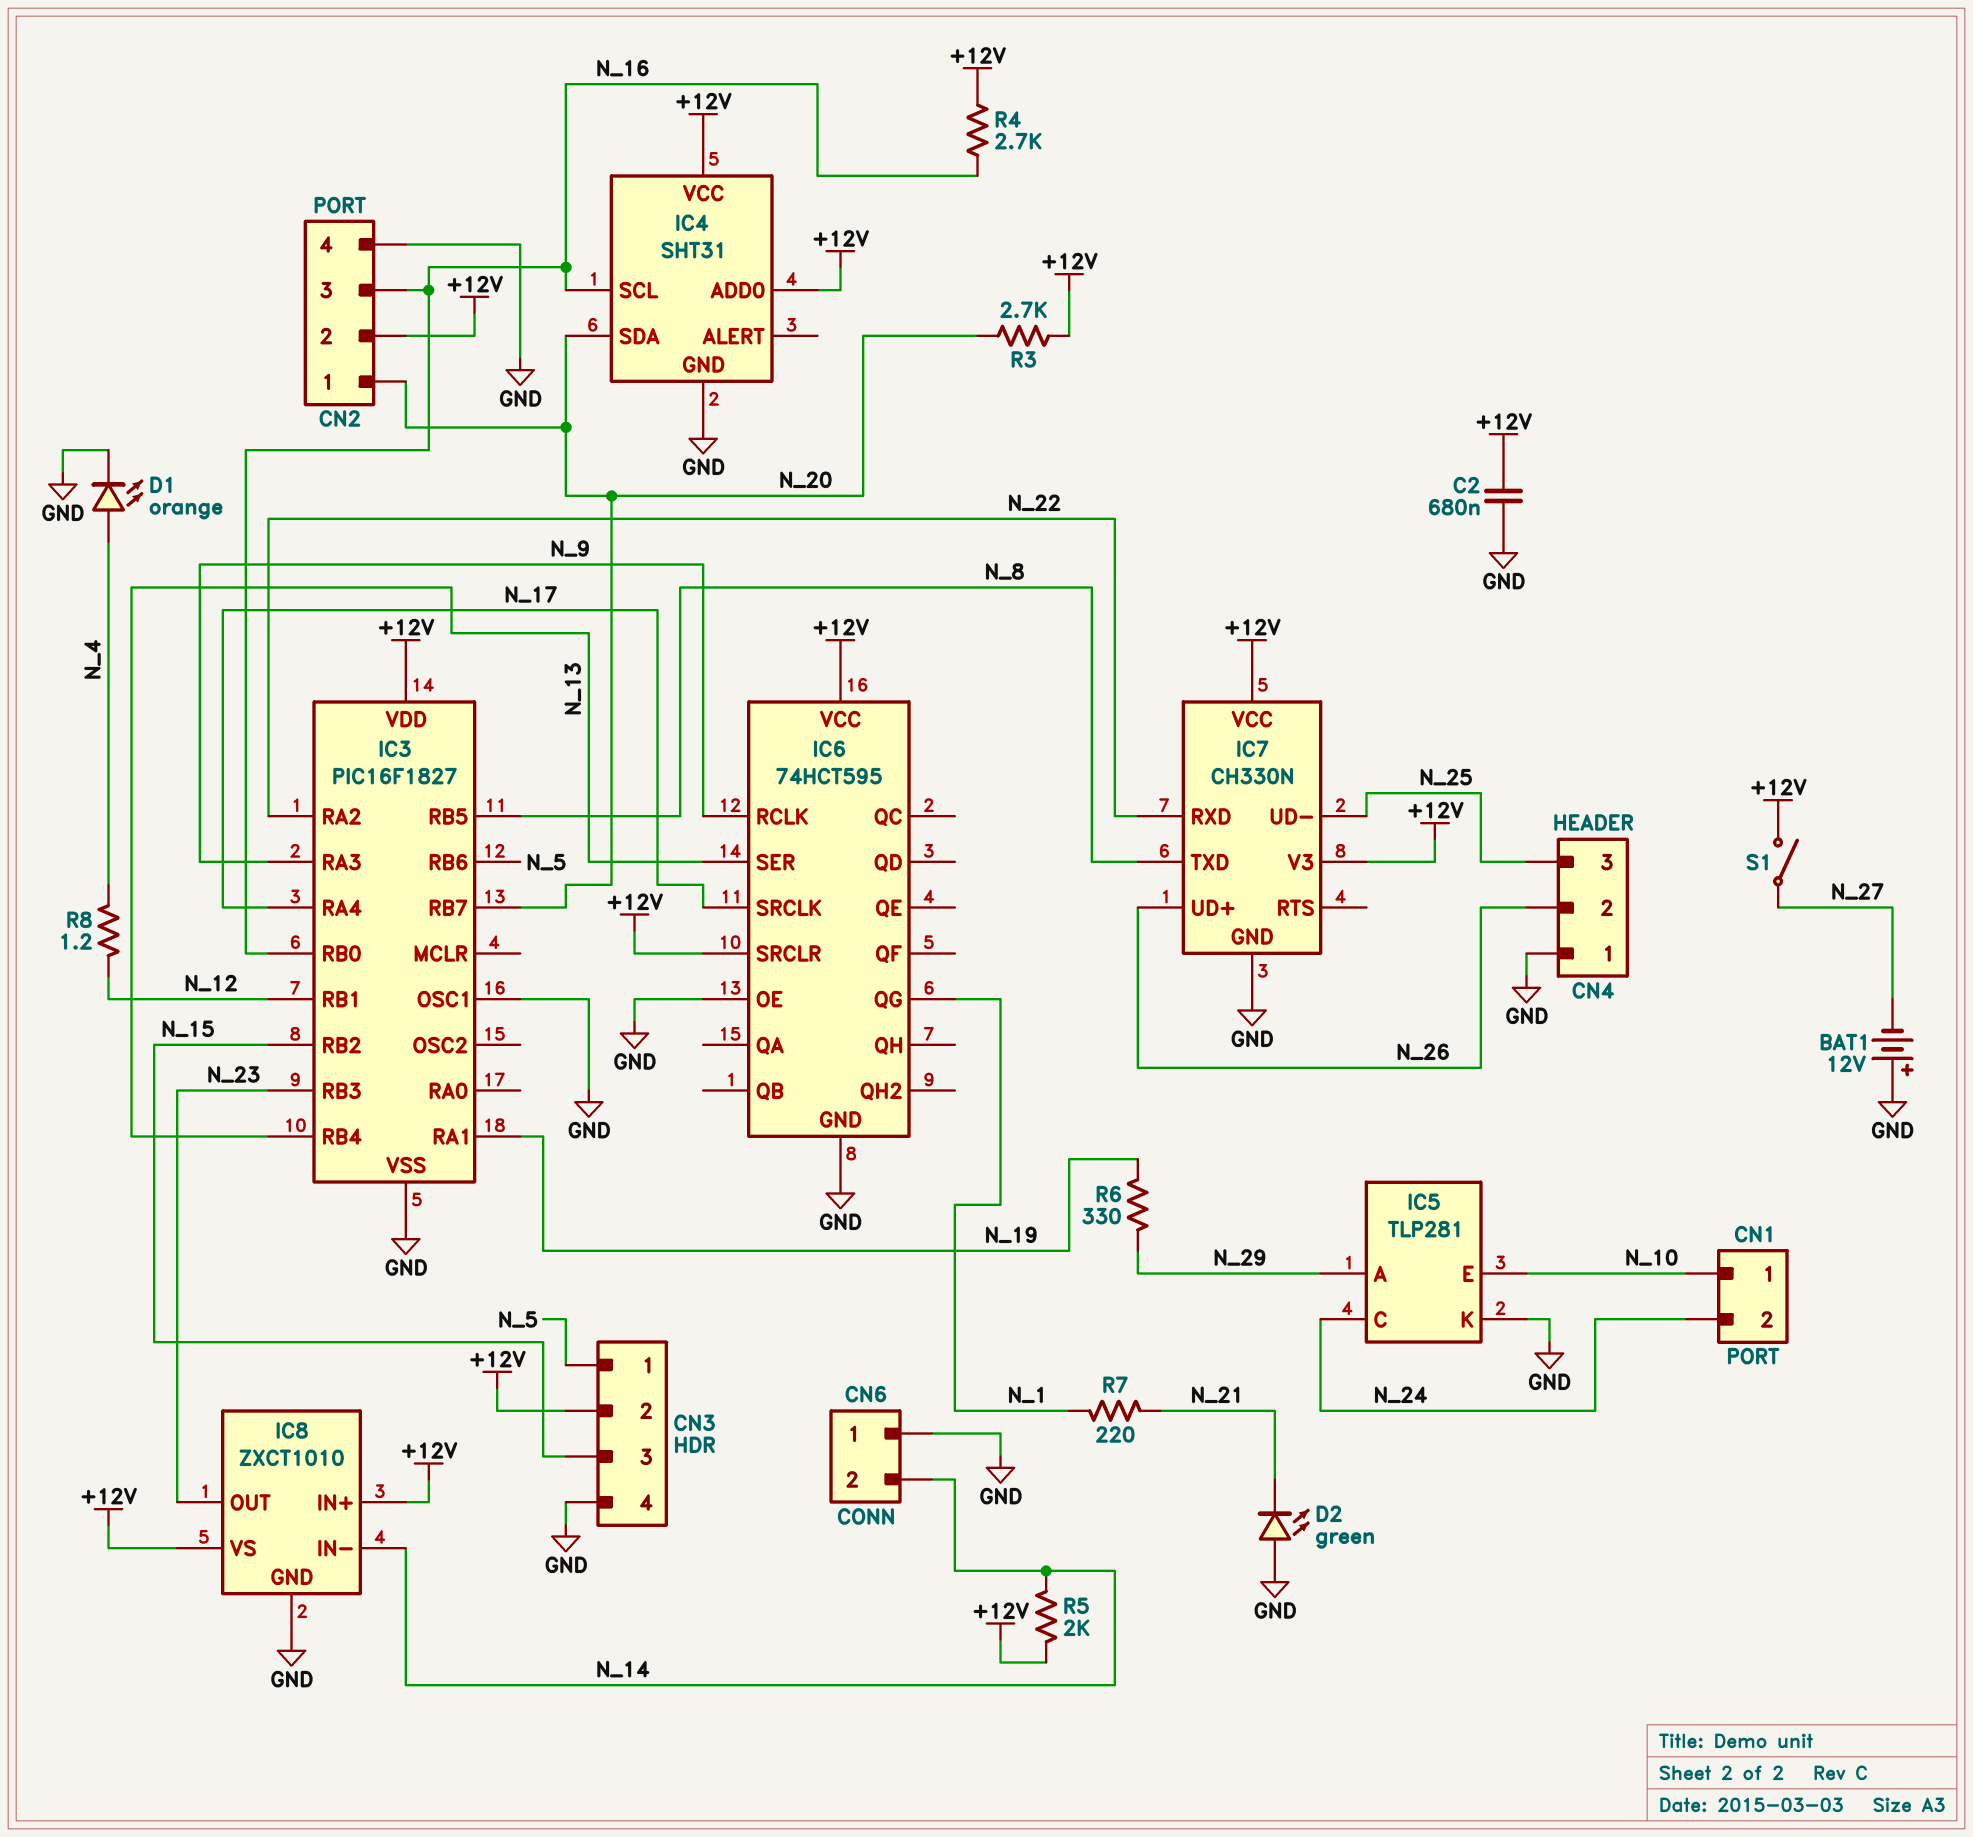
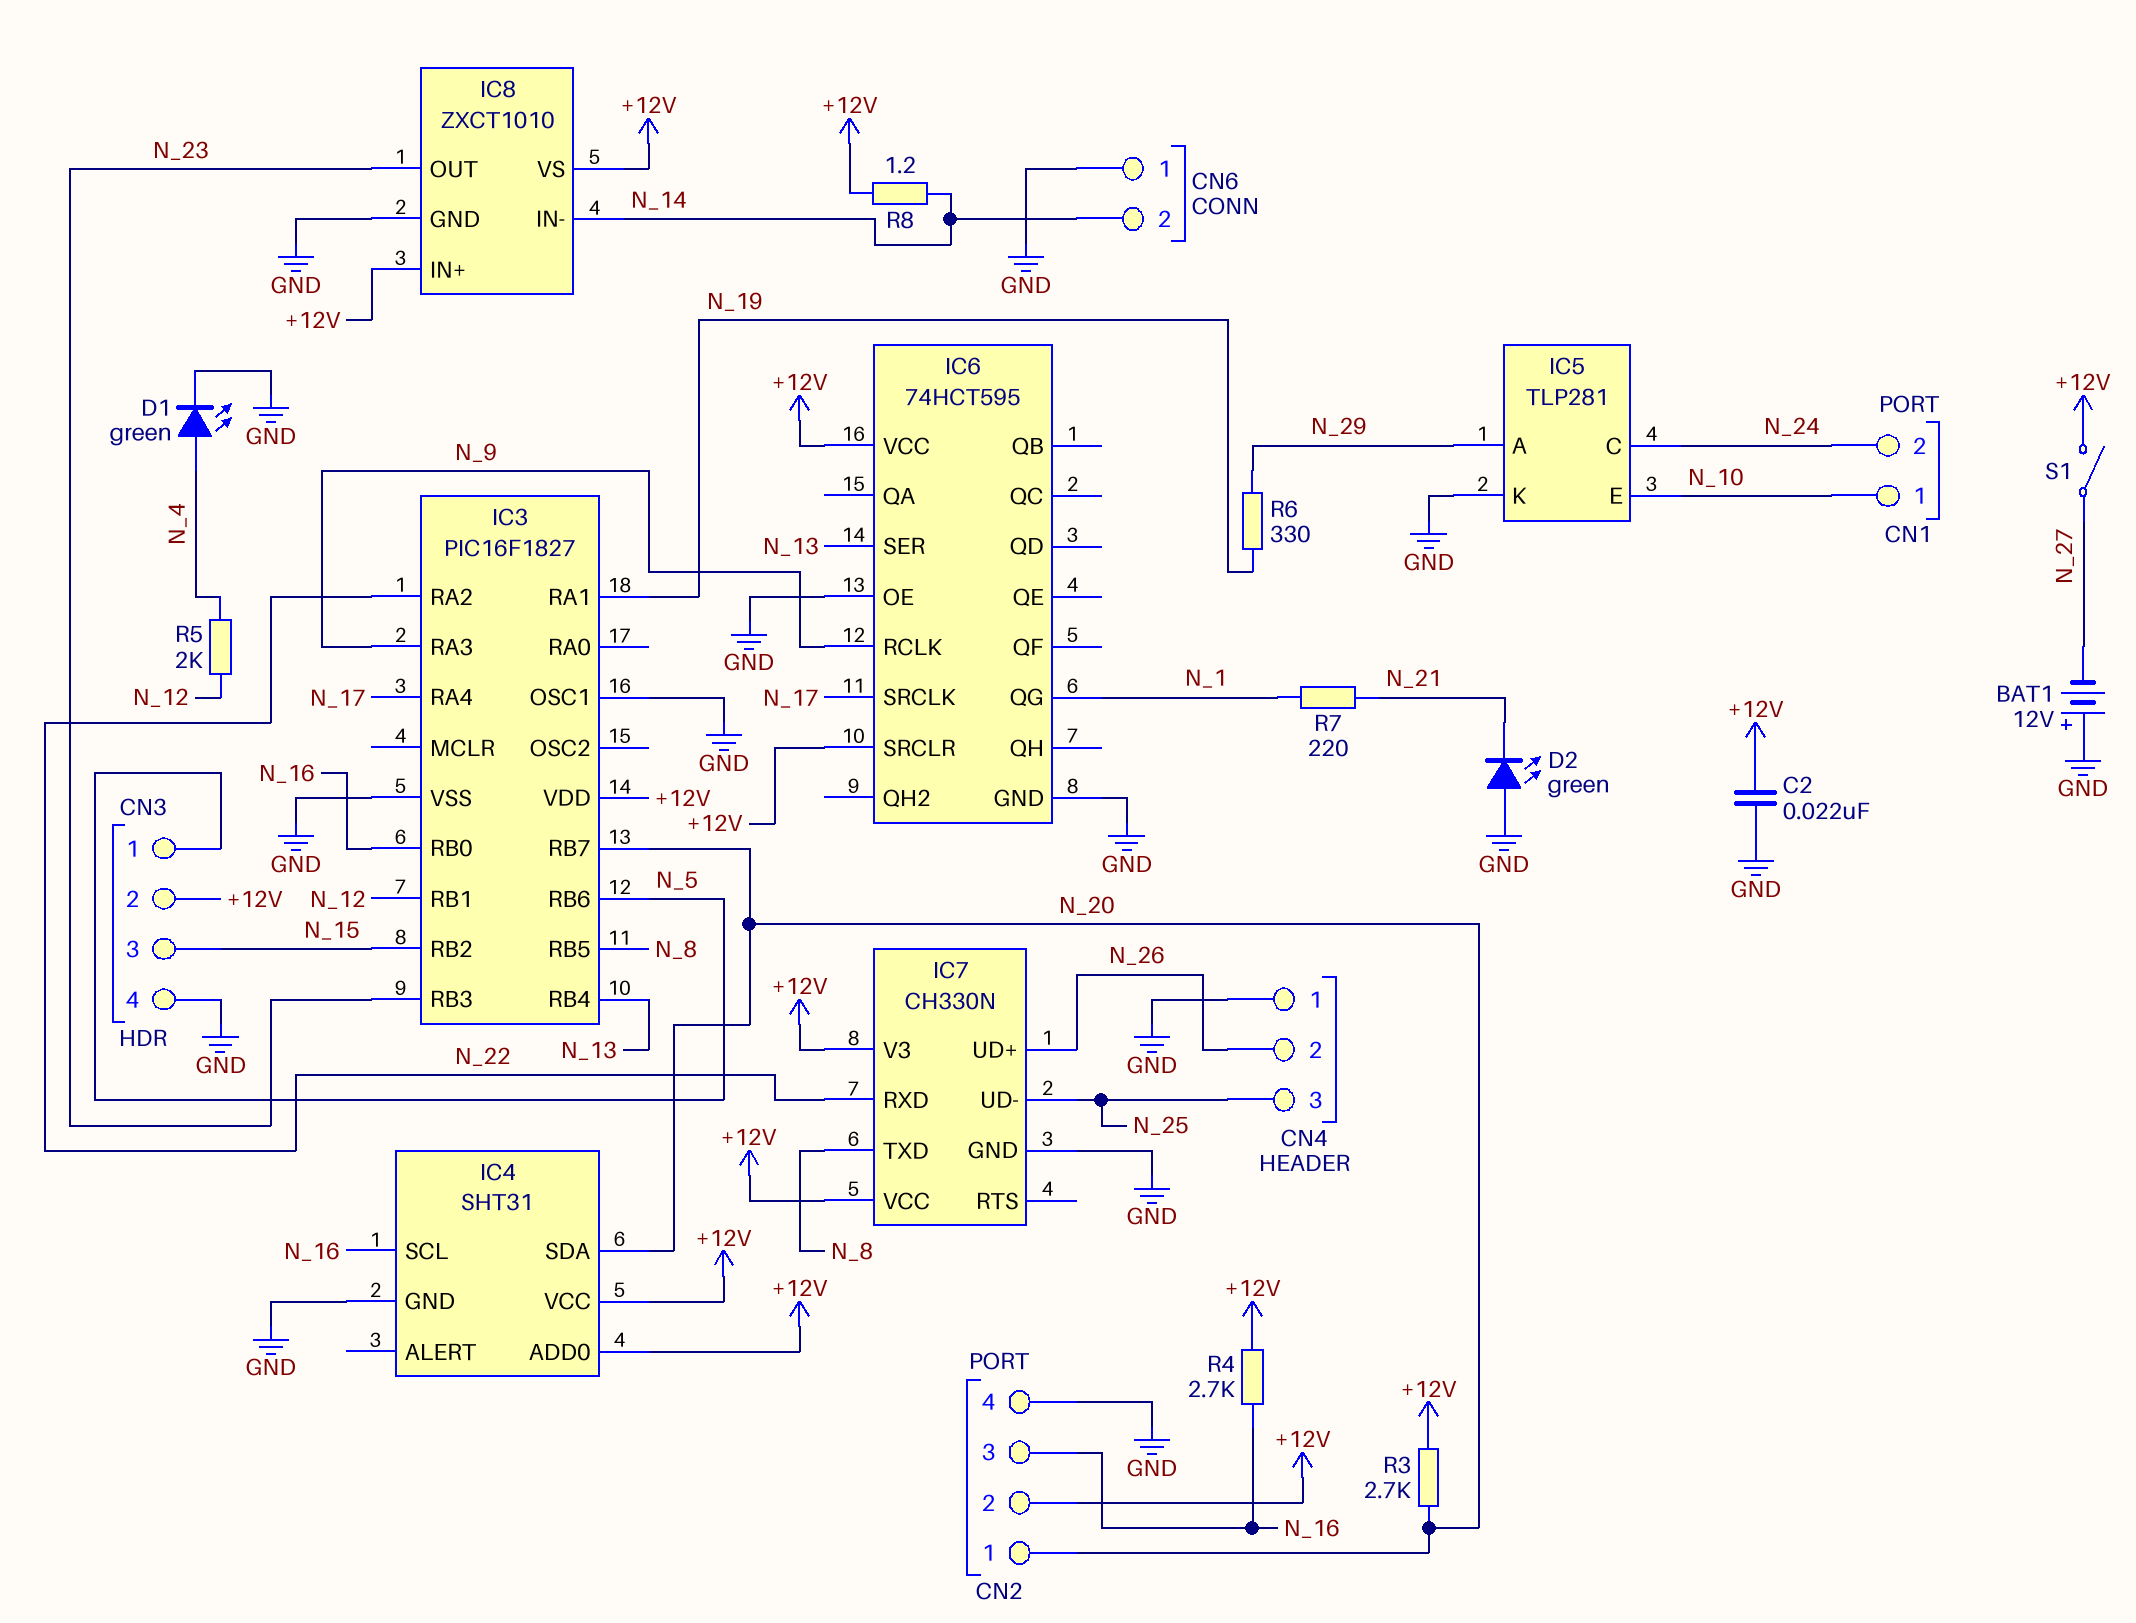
C2: 680nF (+12V, GND) -> 22nF (+12V, GND)
D1: LED orange (A N_4, K GND) -> LED green (A N_4, K GND)
R5: 2k (+12V, N_14) -> 2k (N_4, N_12)
R8: 1.2 (N_4, N_12) -> 1.2 (+12V, N_14)

